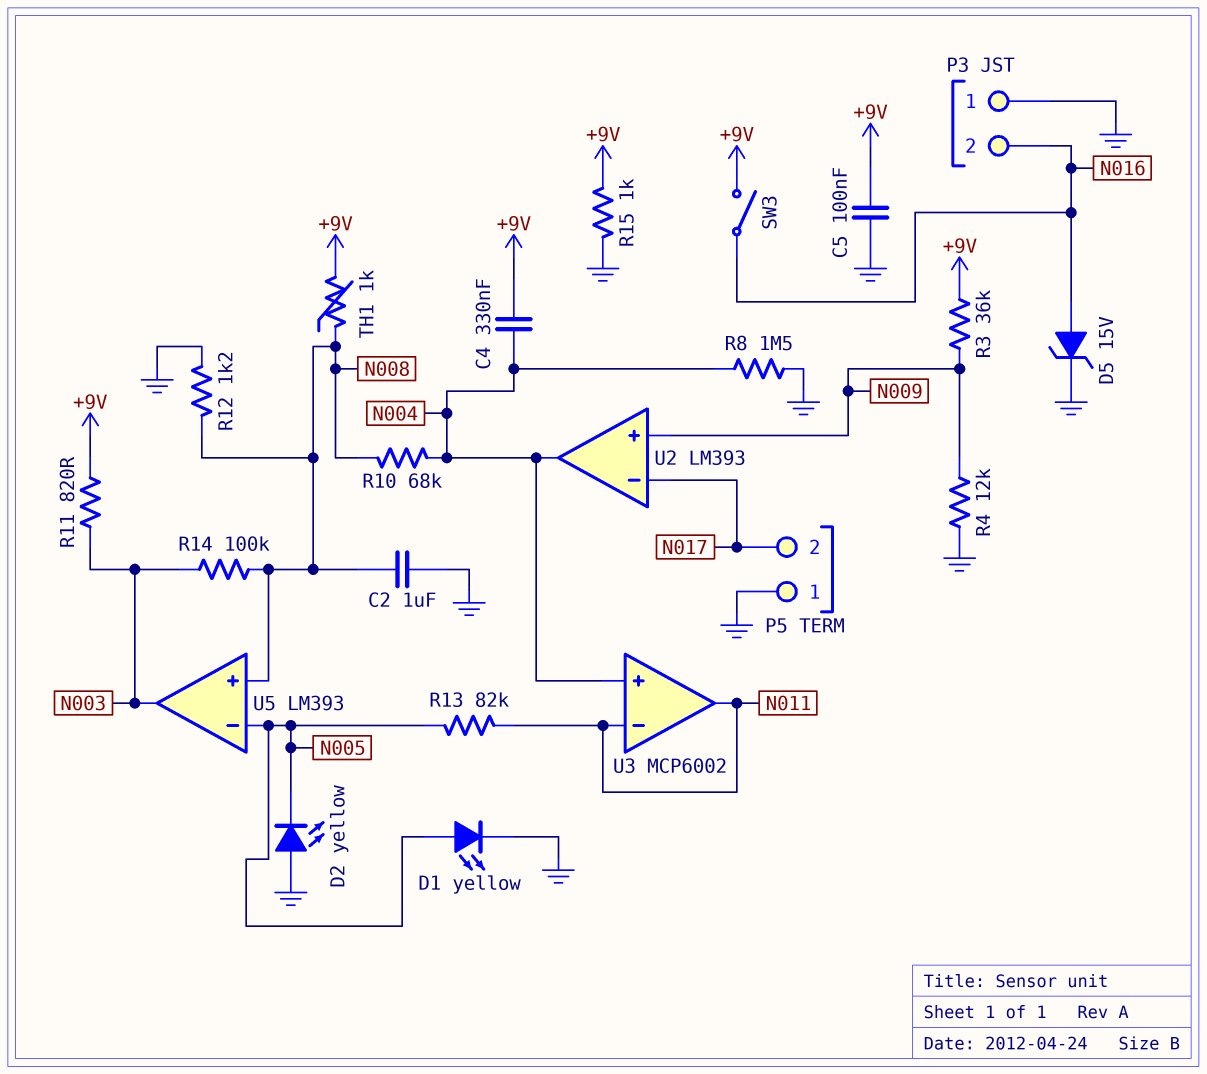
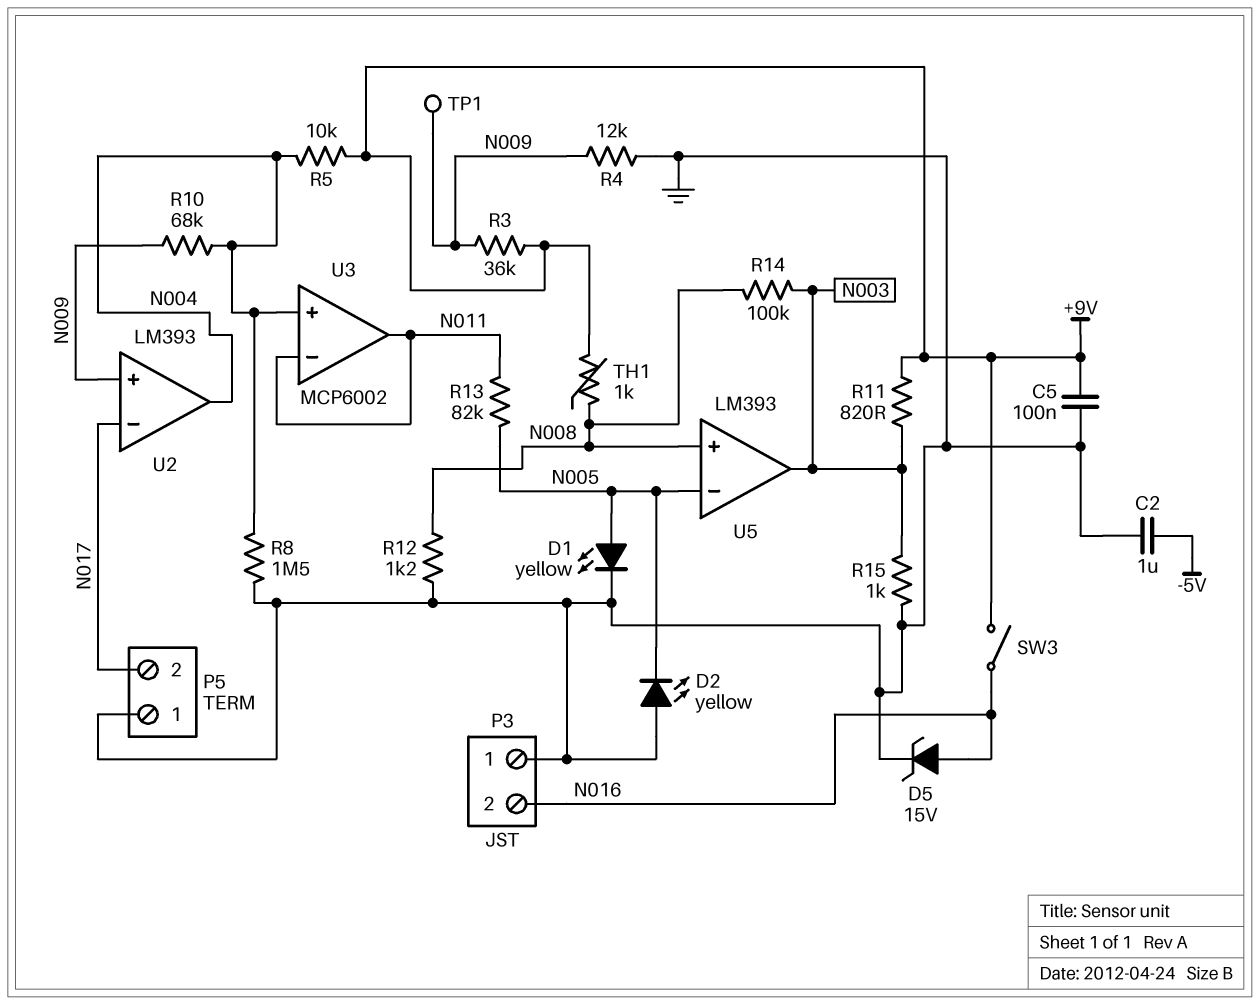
C2: 1uF (GND, N008) -> 1uF (-5V, GND)
C4: 330nF (+9V, N004) -> none
R5: none -> 10k (+9V, N004)
R10: 68k (N004, N008) -> 68k (N004, N009)
R15: 1k (+9V, GND) -> 1k (GND, N003)
TP1: none -> test point (N009)

